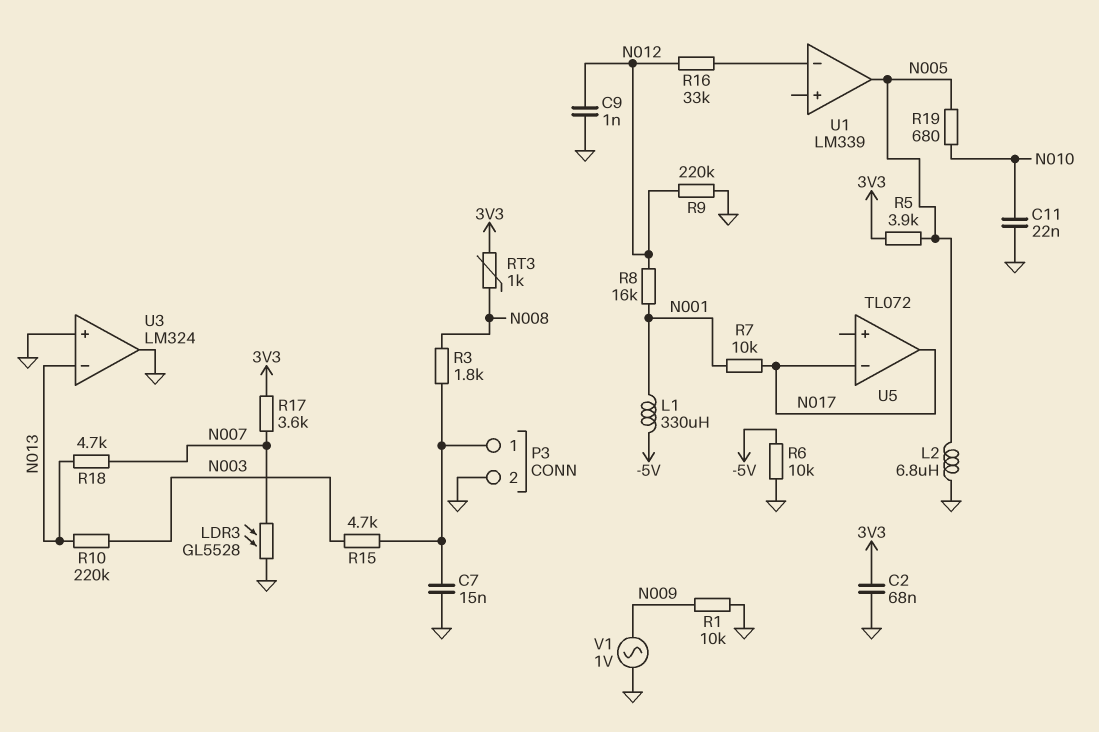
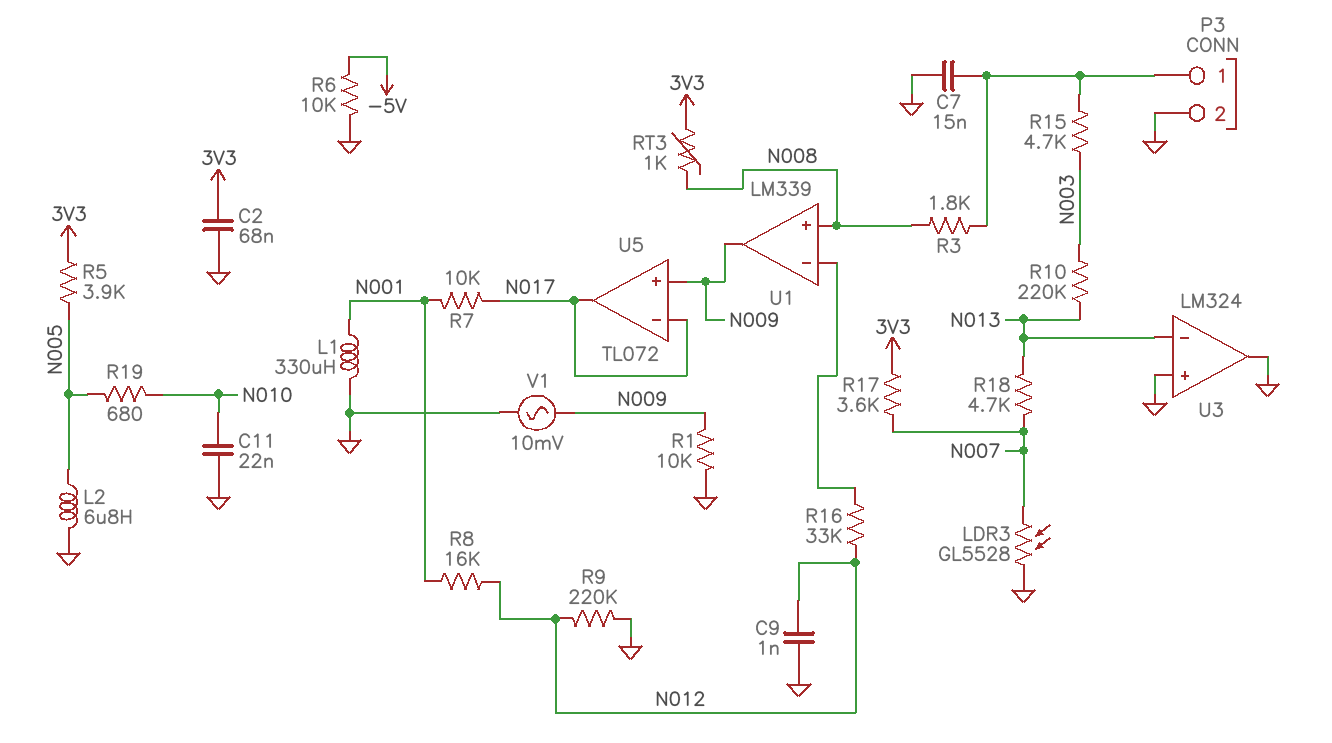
L1: 330uH (-5V, N001) -> 330uH (GND, N001)
U1 pin in+: none -> N008
U1 pin out: N005 -> N009
U5 pin in+: none -> N009
V1: AC 1V (GND, N009) -> AC 10mV (GND, N009)

